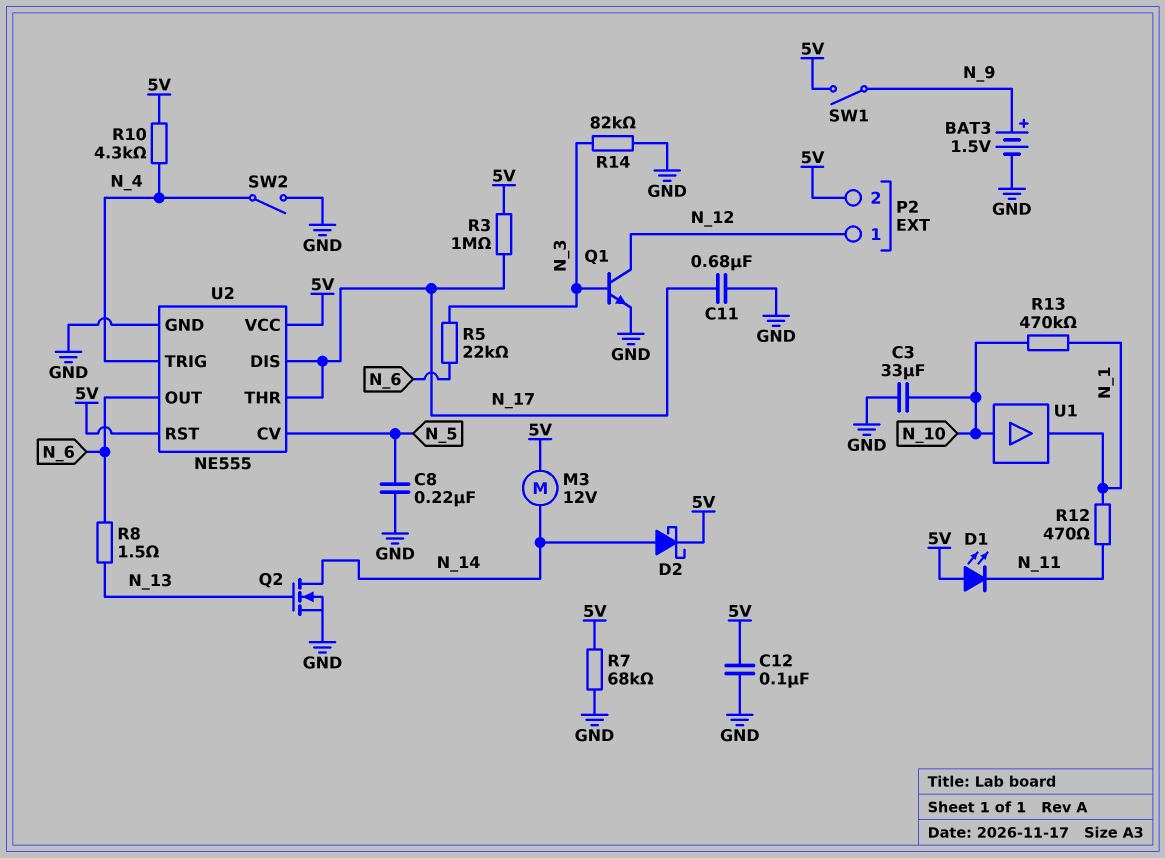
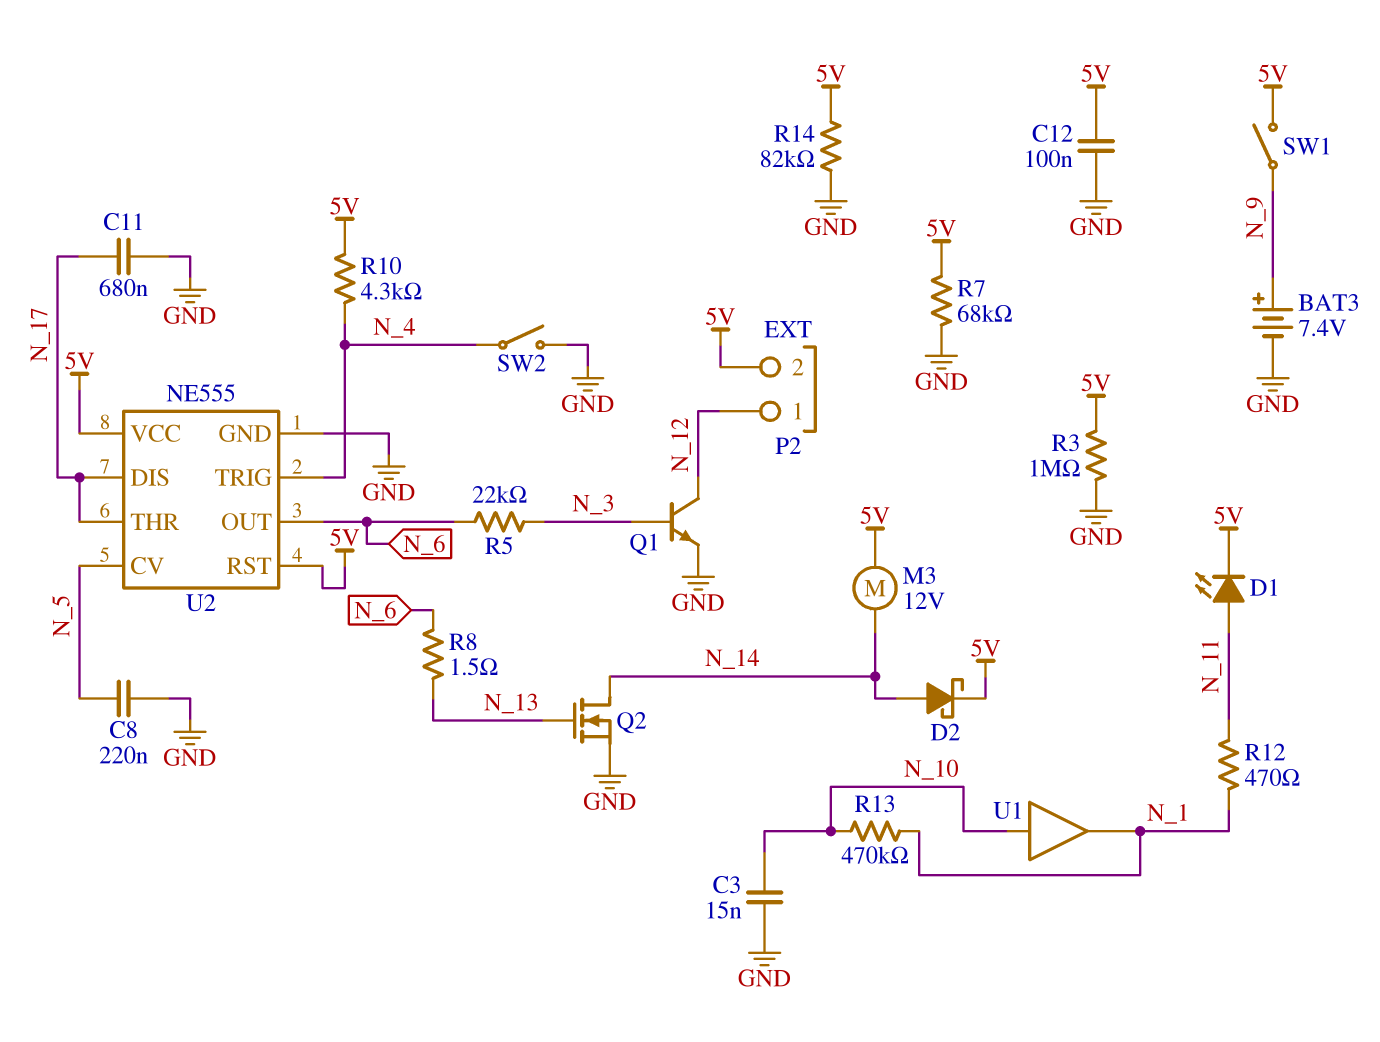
BAT3: 1.5V (plus N_9, minus GND) -> 7.4V (plus N_9, minus GND)
C3: 33uF (GND, N_10) -> 15nF (GND, N_10)
D1: LED (A 5V, K N_11) -> LED (A N_11, K 5V)
R3: 1M (5V, N_17) -> 1M (5V, GND)
R14: 82k (GND, N_3) -> 82k (5V, GND)

